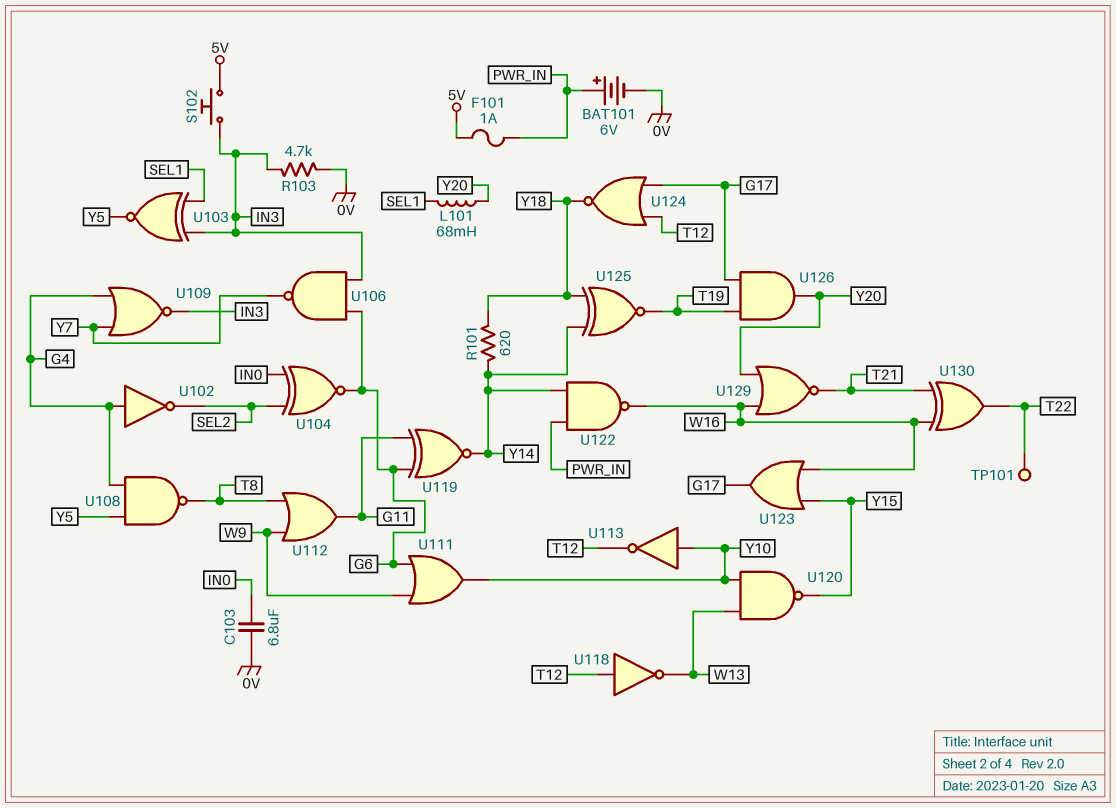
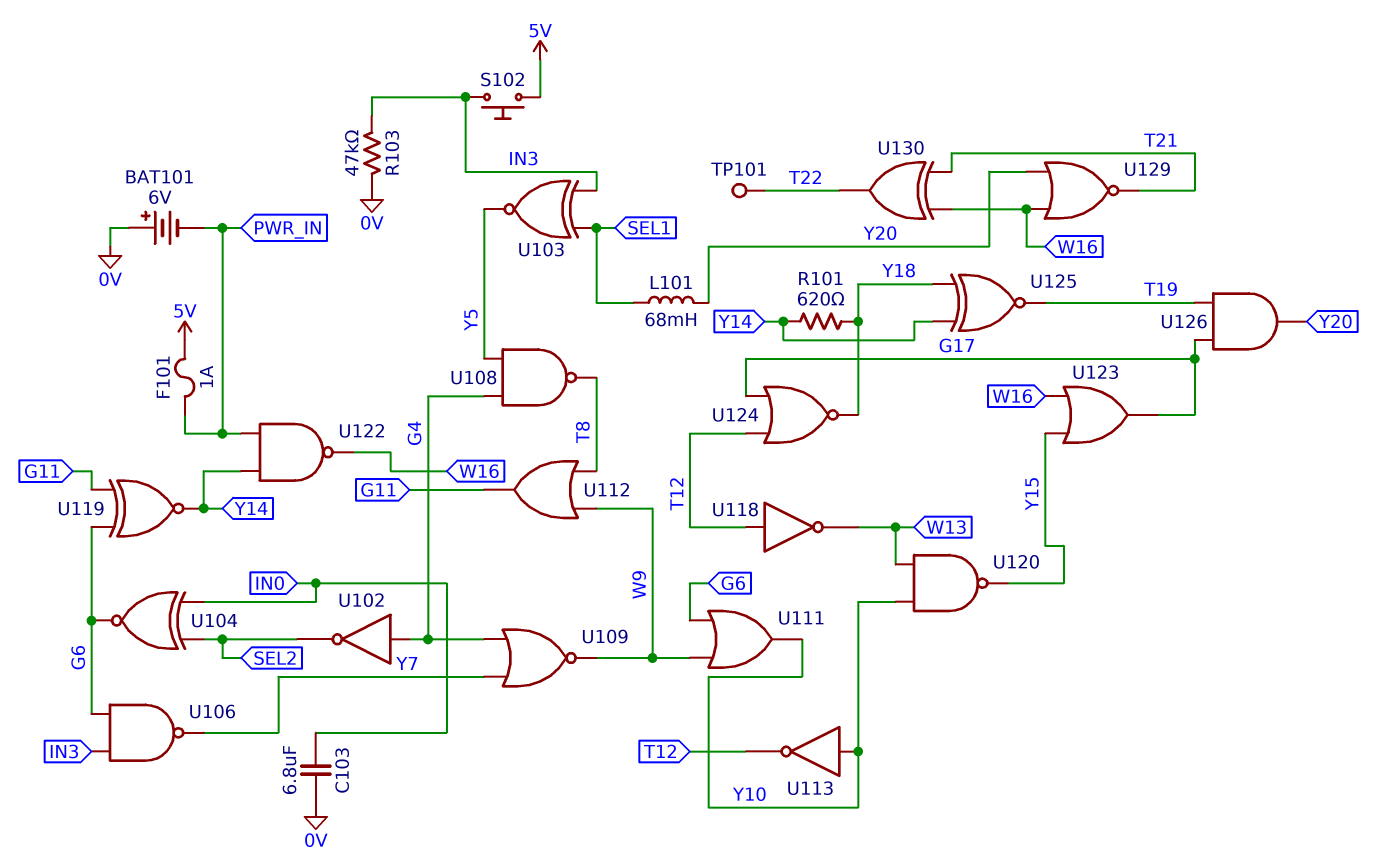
BAT101: 6V (plus PWR_IN, minus 0V) -> 6V (plus 0V, minus PWR_IN)
R103: 4.7k (0V, IN3) -> 47k (0V, IN3)
U109: NOR (in G4, in Y7, out IN3) -> NOR (in G4, in Y7, out W9)

